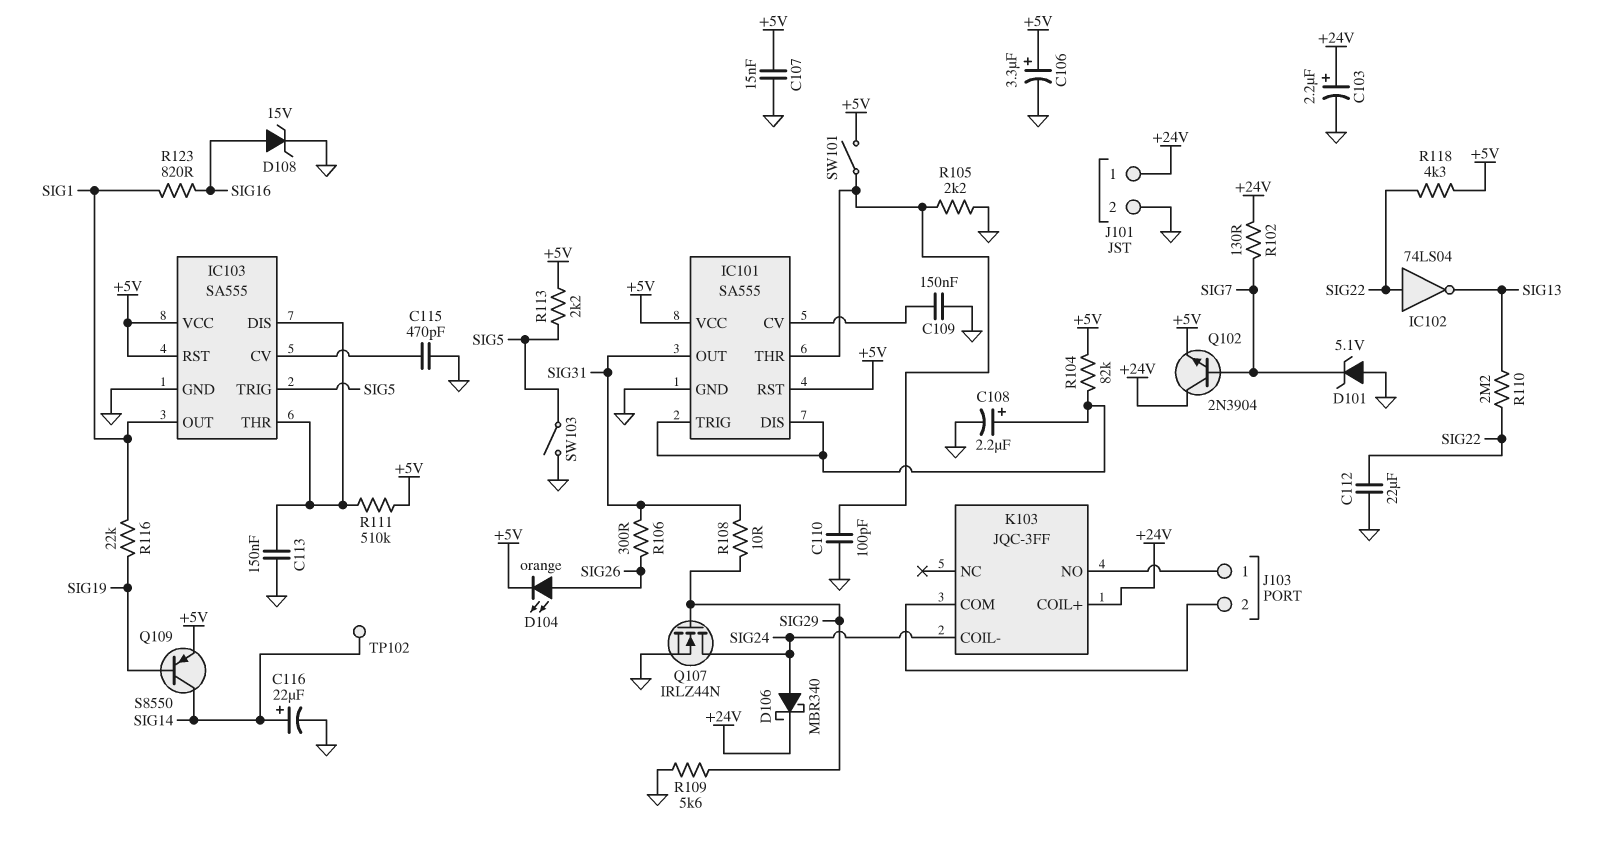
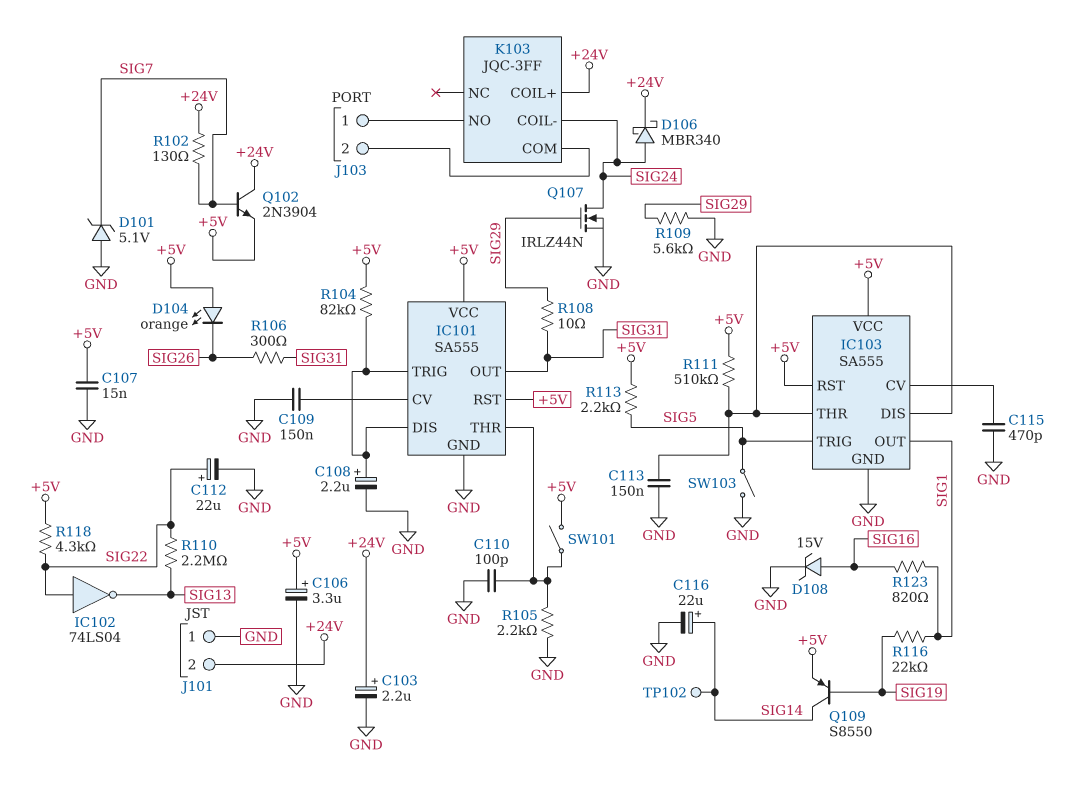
C112: 22uF (GND, SIG22) -> 22uF (plus SIG22, minus GND)
D104: LED orange (A SIG26, K +5V) -> LED orange (A +5V, K SIG26)
J101 pin 1: +24V -> GND
J101 pin 2: GND -> +24V

